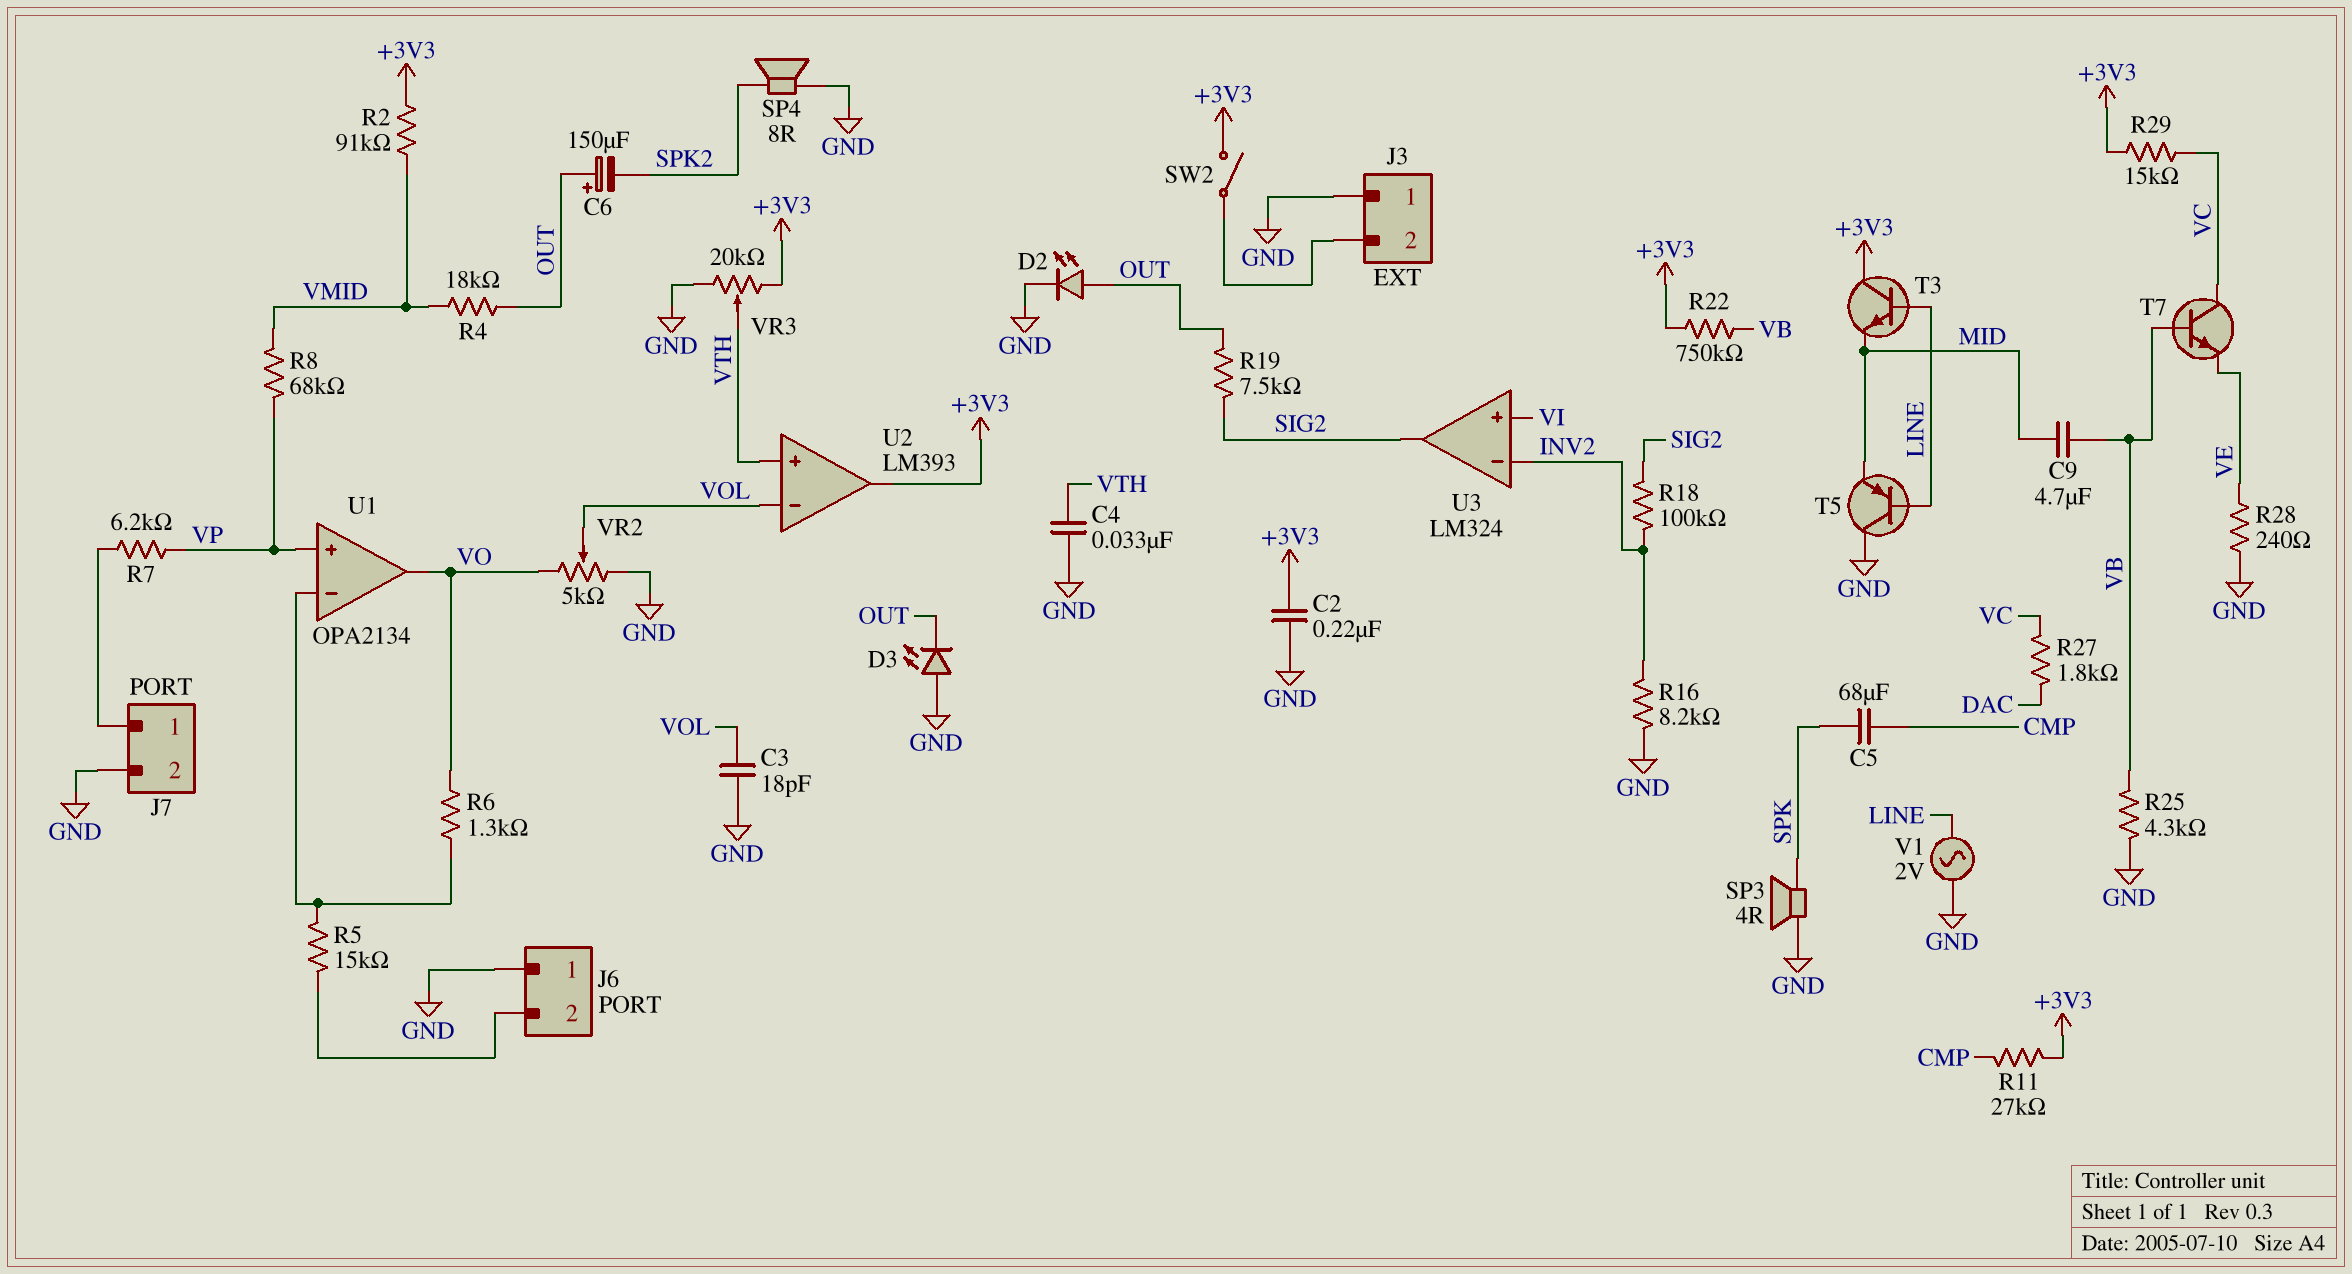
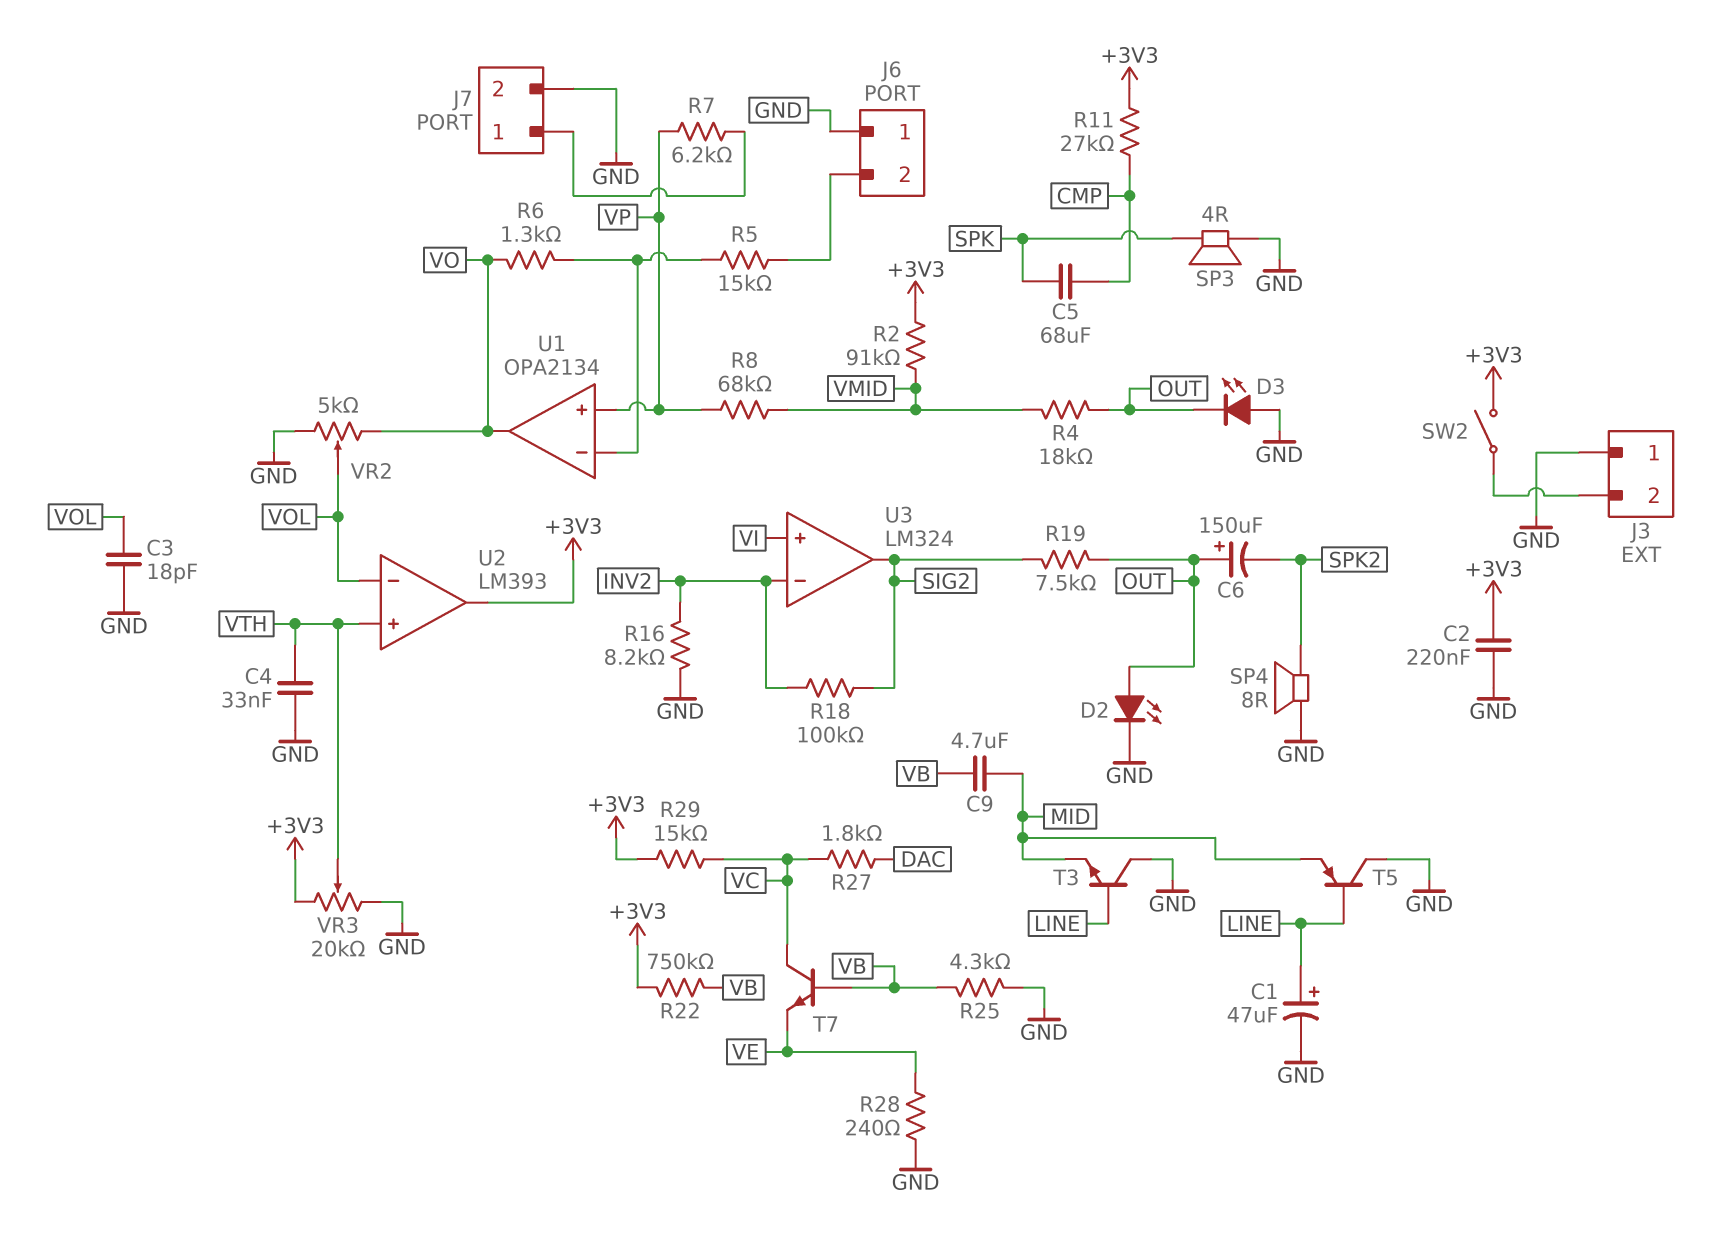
C1: none -> 47uF (plus LINE, minus GND)
T3: NPN (B LINE, C +3V3, E MID) -> NPN (B LINE, C GND, E MID)
V1: AC 2V (GND, LINE) -> none

